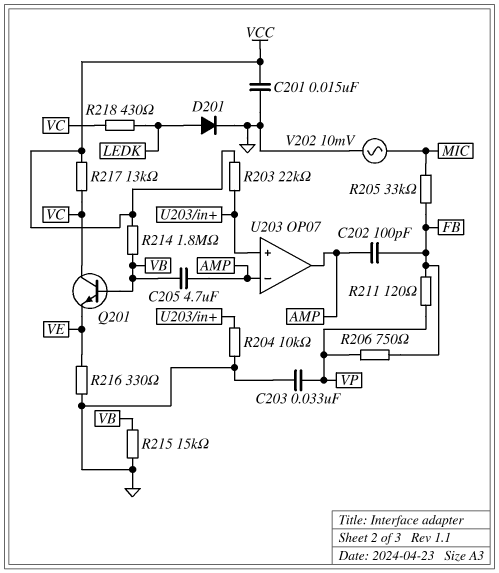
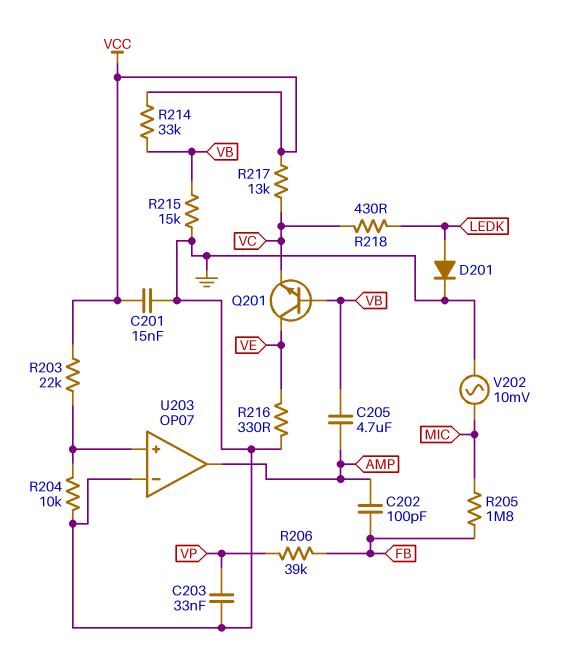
Q201: NPN (B VB, C VC, E VE) -> NPN (B VB, C VE, E VC)
R205: 33k (FB, MIC) -> 1.8M (FB, MIC)
R206: 750 (FB, VP) -> 39k (FB, VP)
R211: 120 (FB, VP) -> none
R214: 1.8M (VB, VCC) -> 33k (VB, VCC)
U203 pin in-: AMP -> GND

